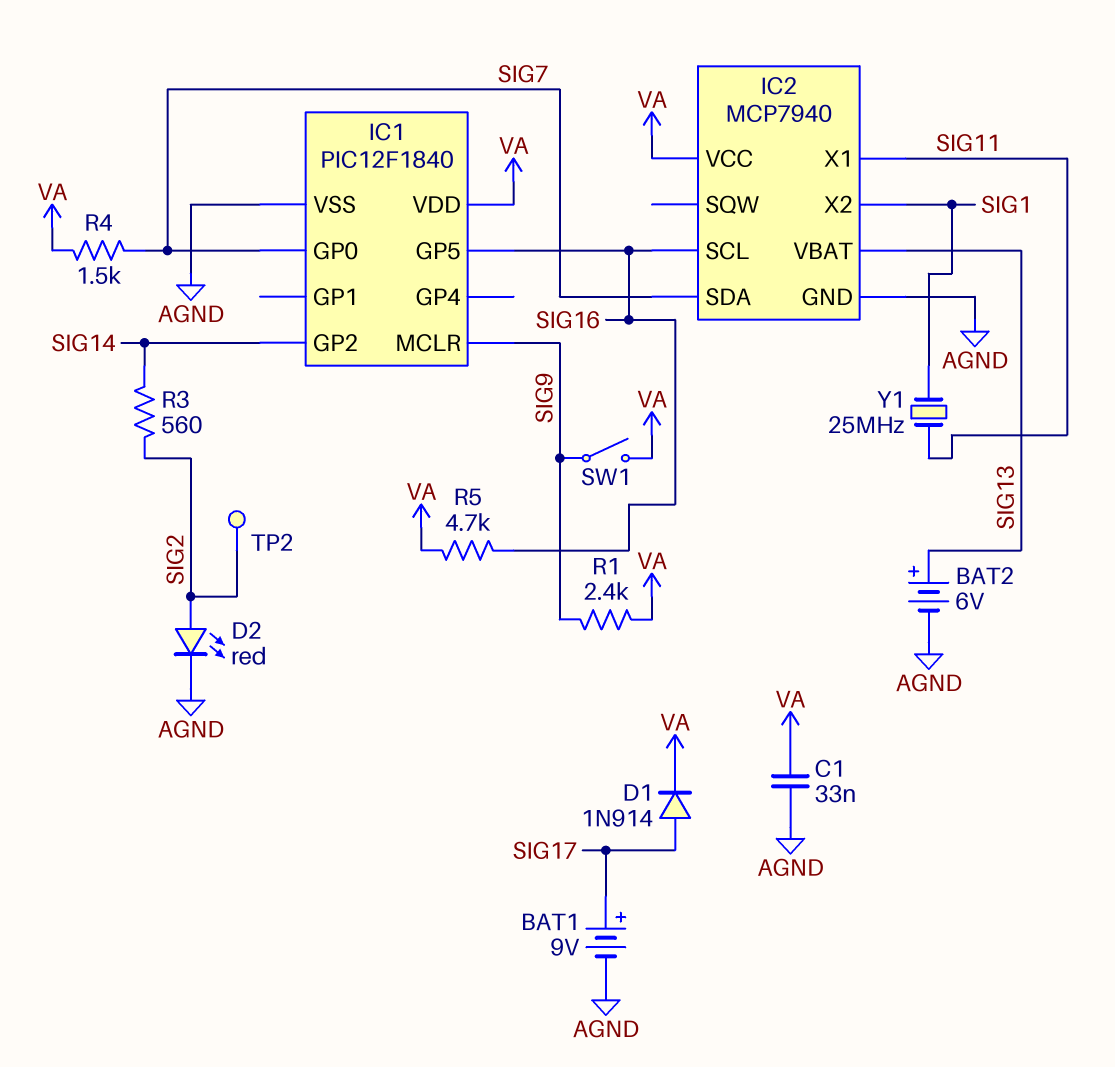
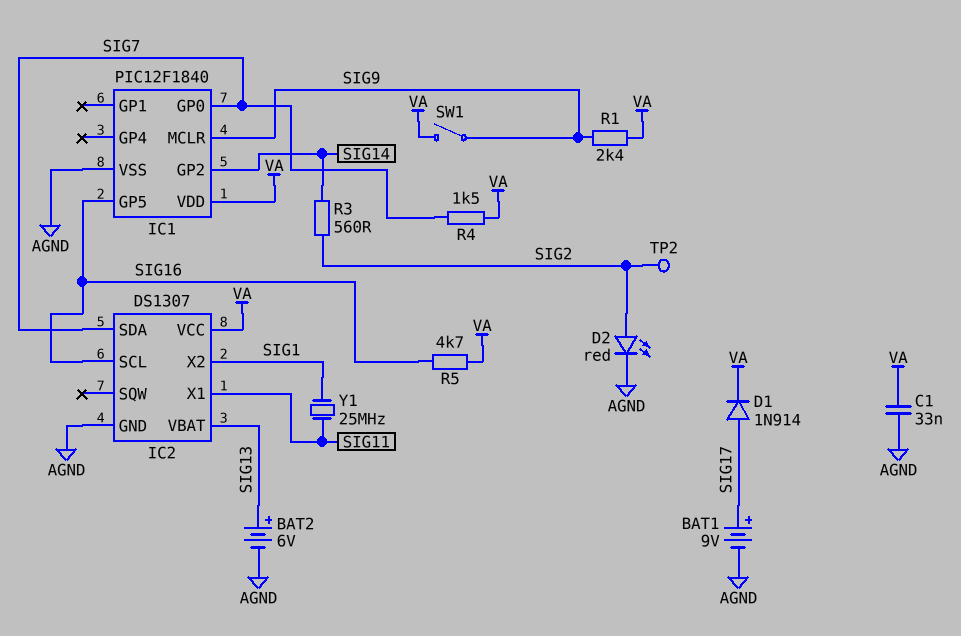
IC2: MCP7940 -> DS1307

